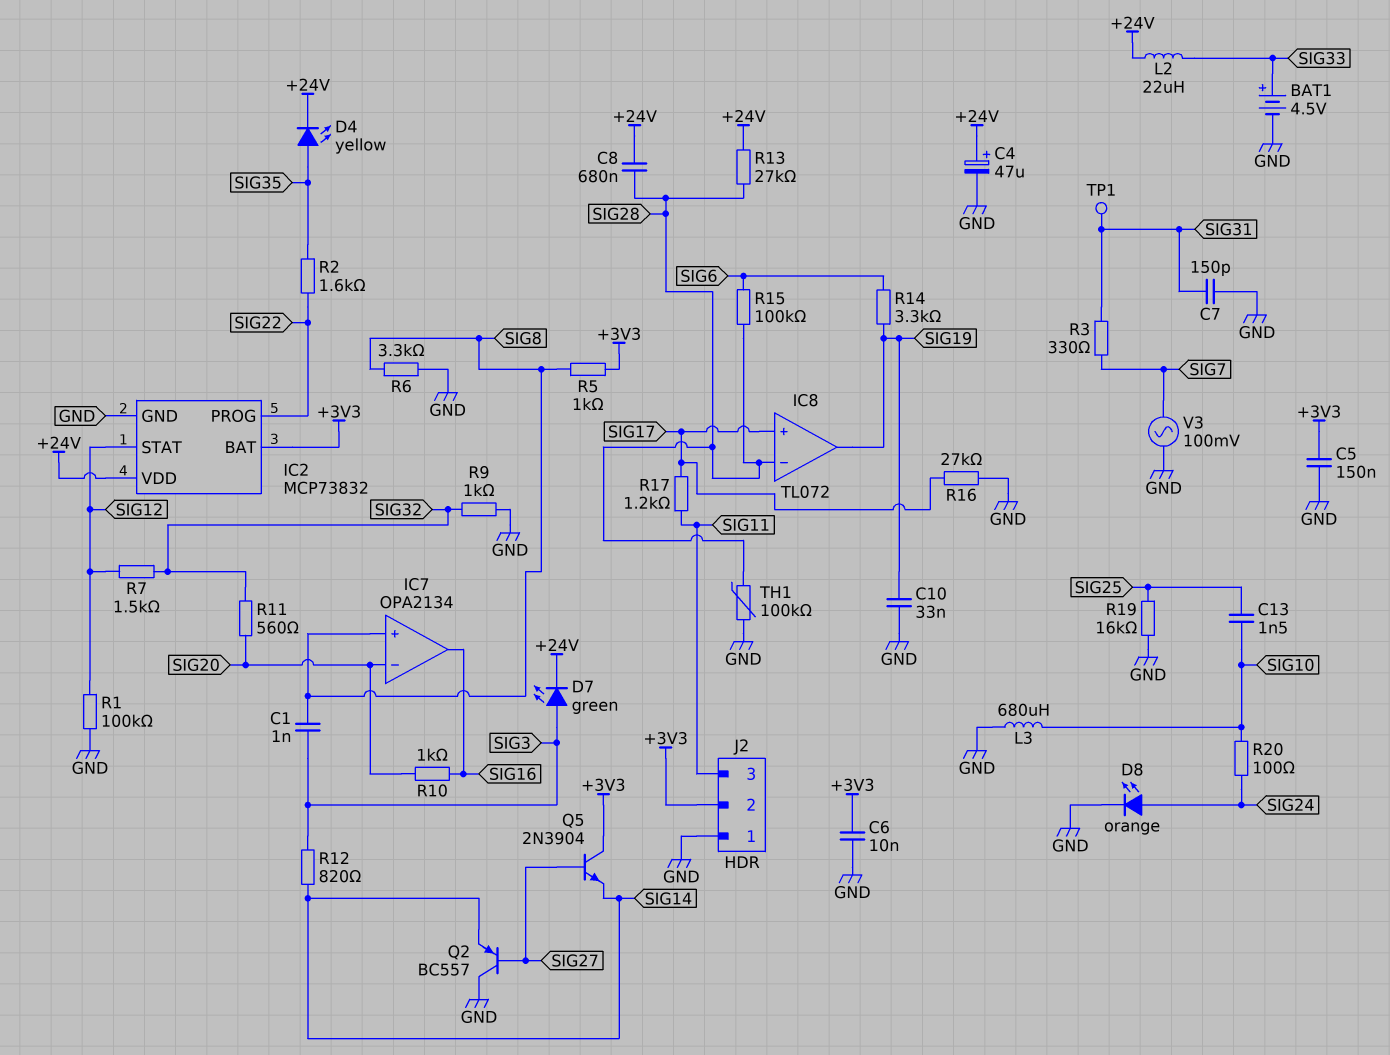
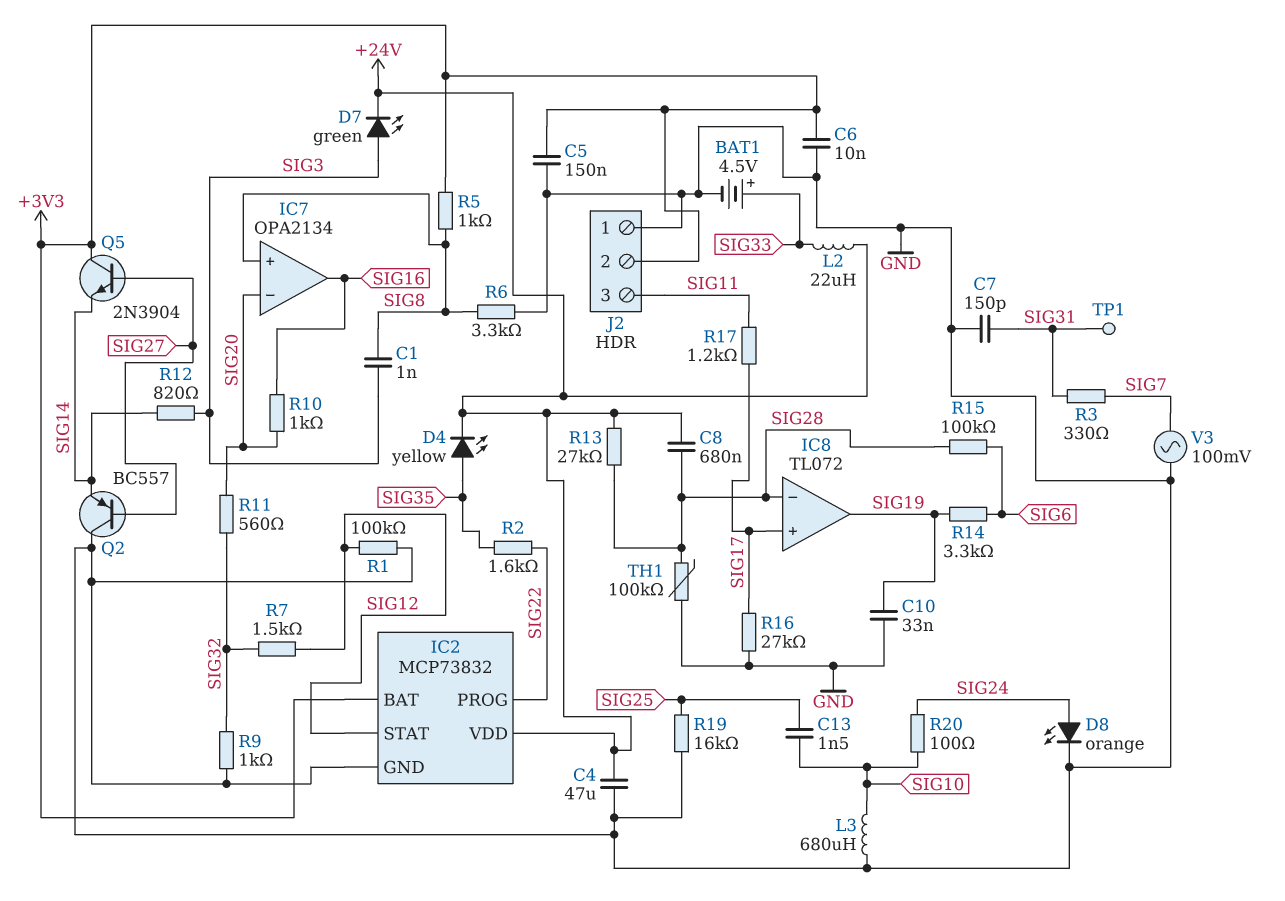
C4: 47uF (plus +24V, minus GND) -> 47uF (+24V, GND)

